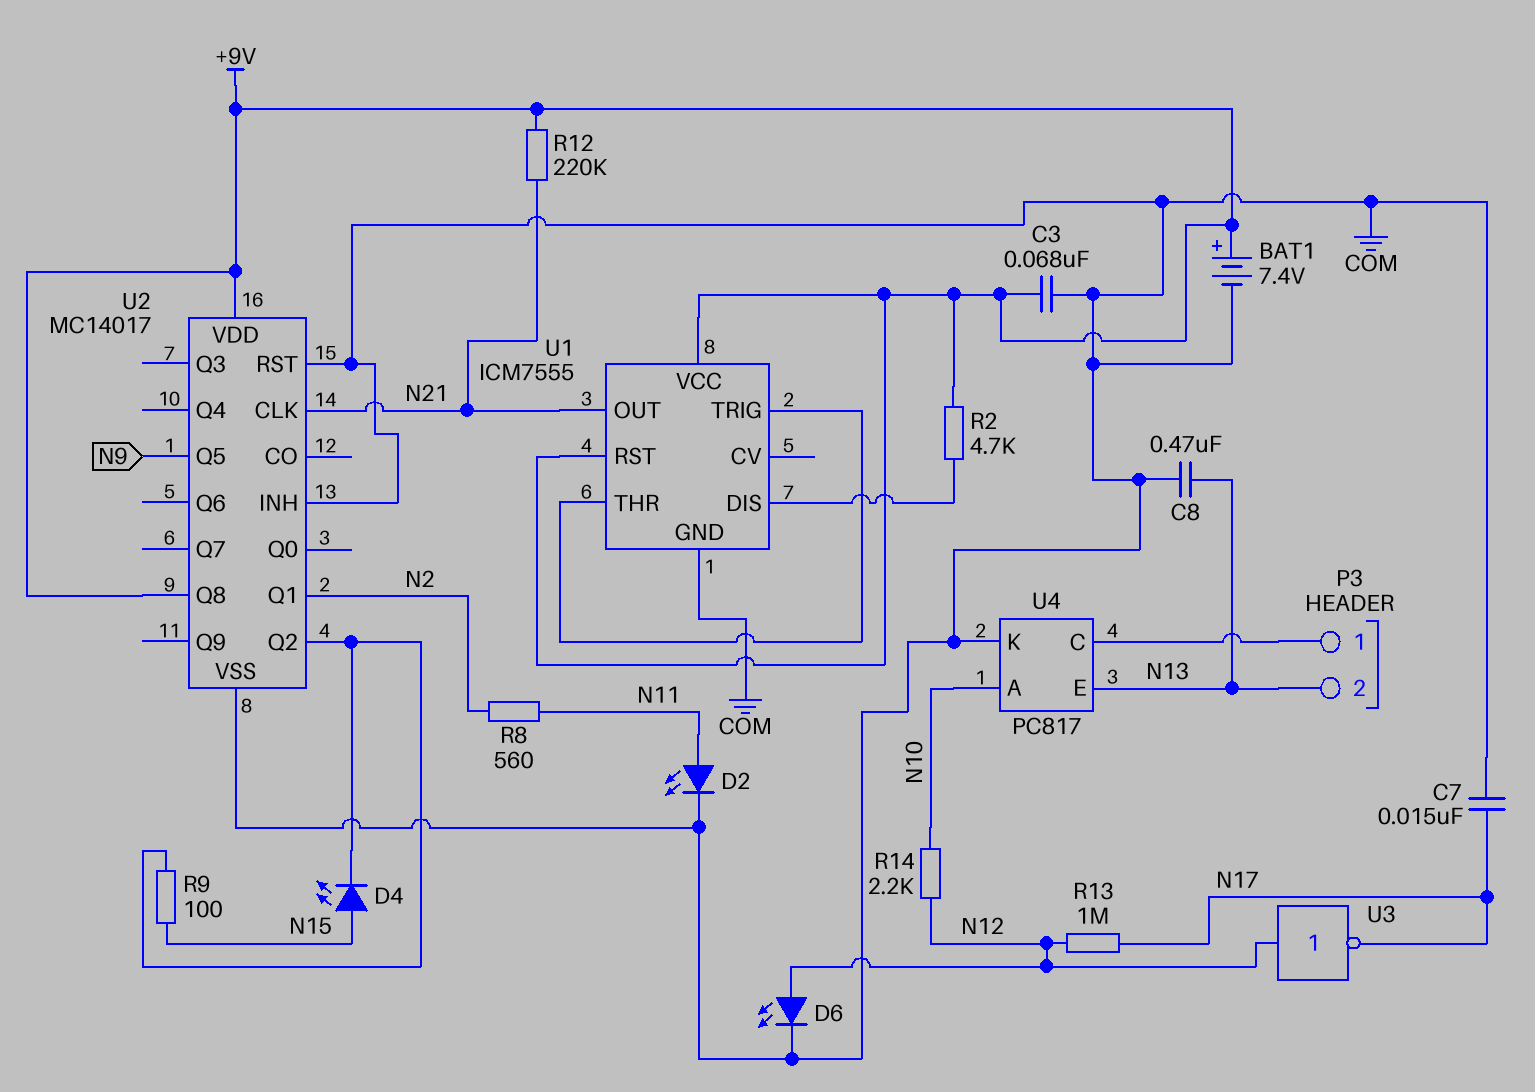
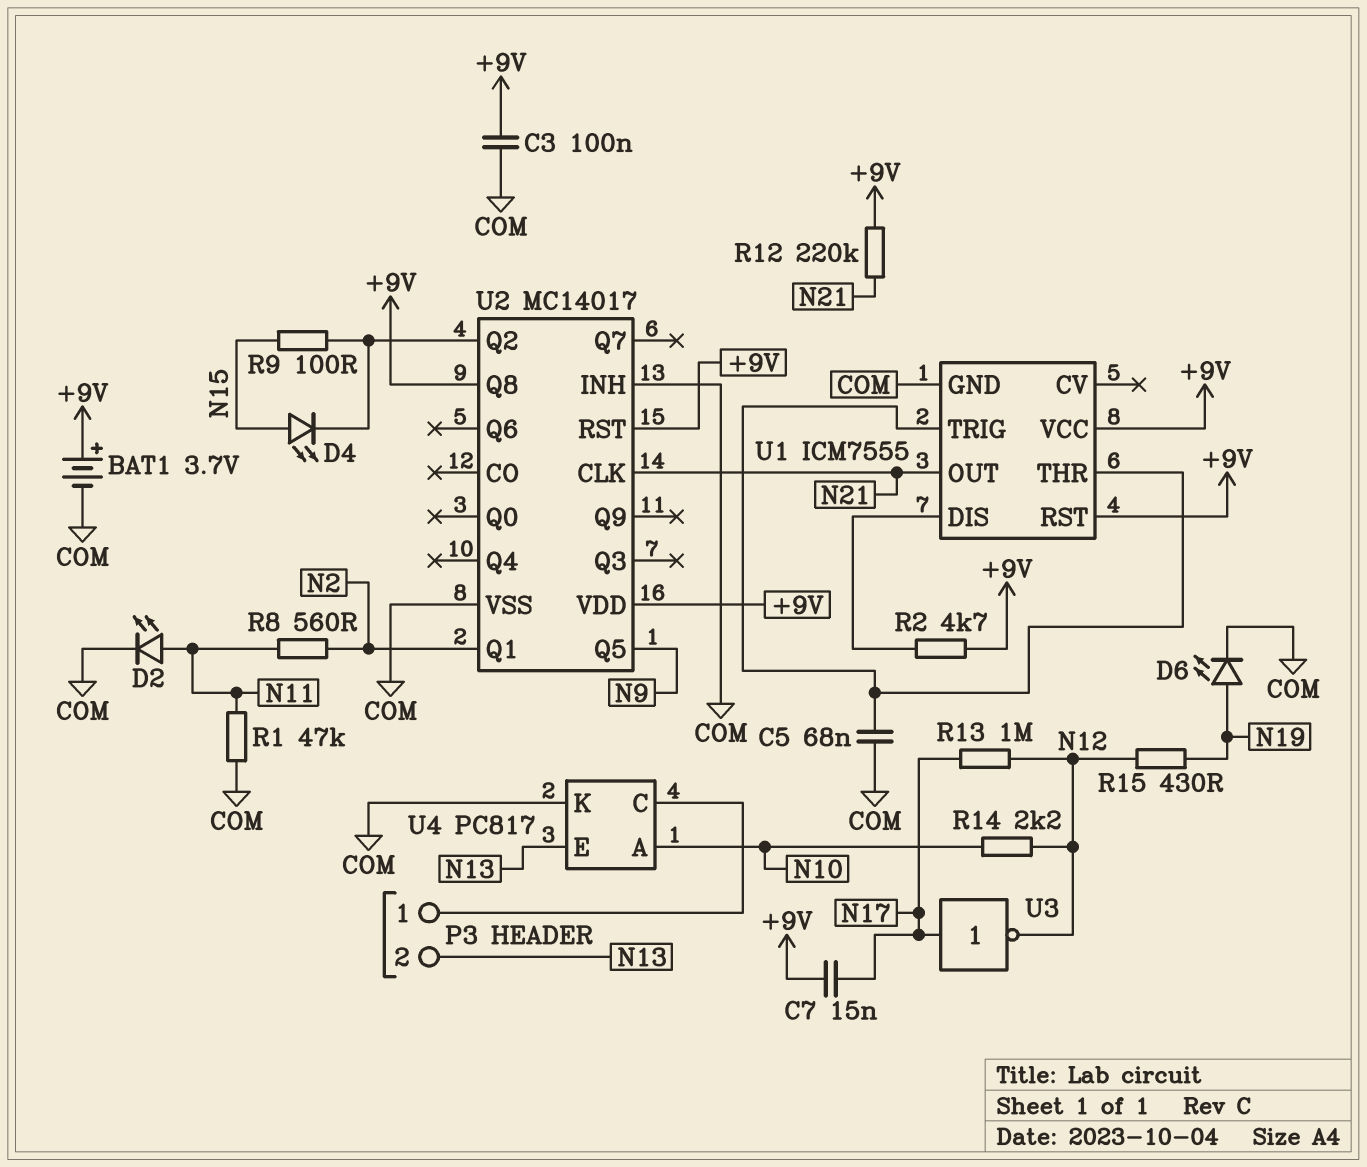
BAT1: 7.4V (plus +9V, minus COM) -> 3.7V (plus +9V, minus COM)
C3: 68nF (+9V, COM) -> 100nF (+9V, COM)
C5: none -> 68nF (COM, U1/THR)
C7: 15nF (COM, N17) -> 15nF (+9V, N17)
C8: 470nF (COM, N13) -> none
D6: LED (A N12, K COM) -> LED (A N19, K COM)
R1: none -> 47k (COM, N11)
R15: none -> 430 (N12, N19)
U2 pin RST: COM -> +9V
U3: NOT (in N12, out N17) -> NOT (in N17, out N12)

